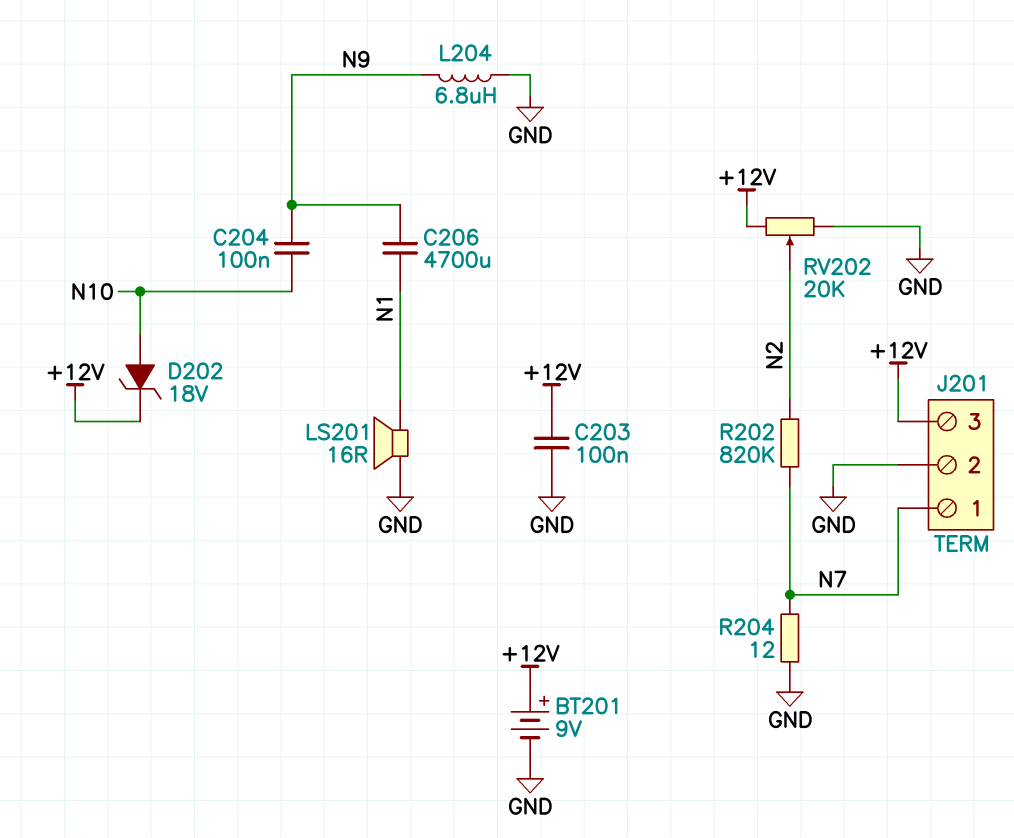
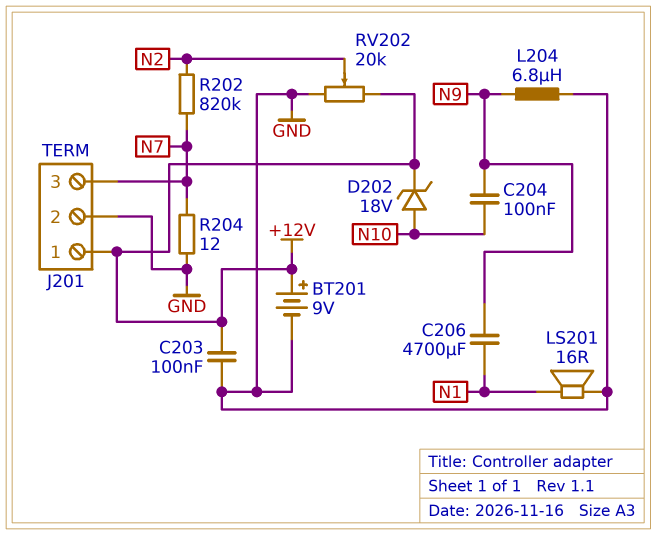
J201 pin 1: N7 -> +12V
J201 pin 3: +12V -> N7

